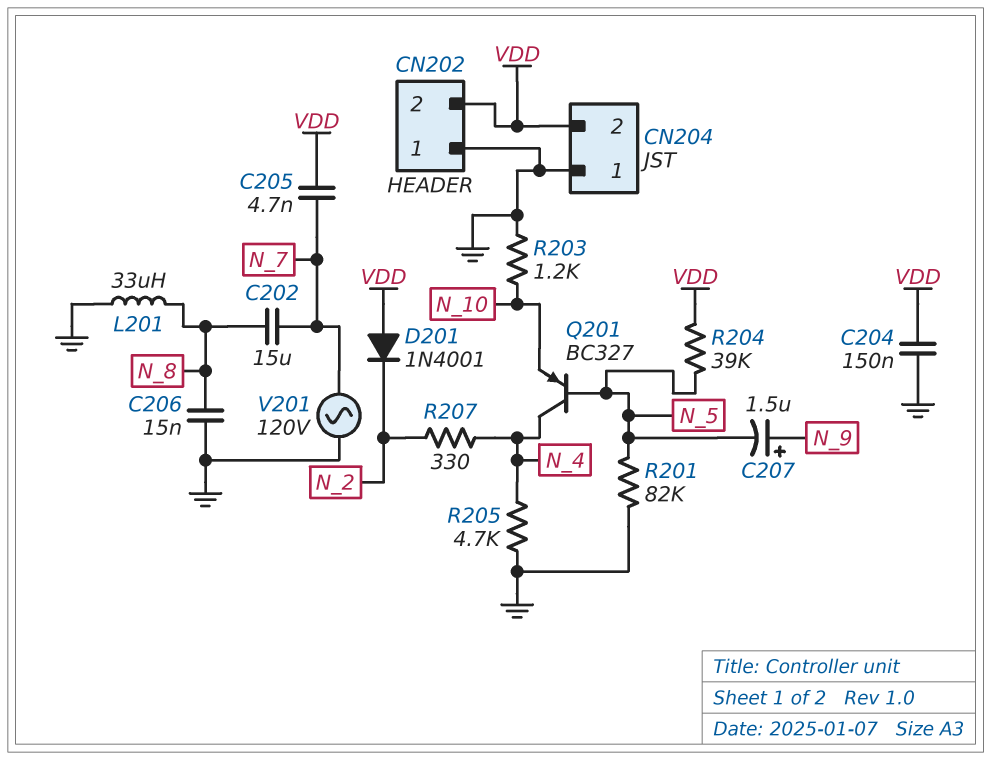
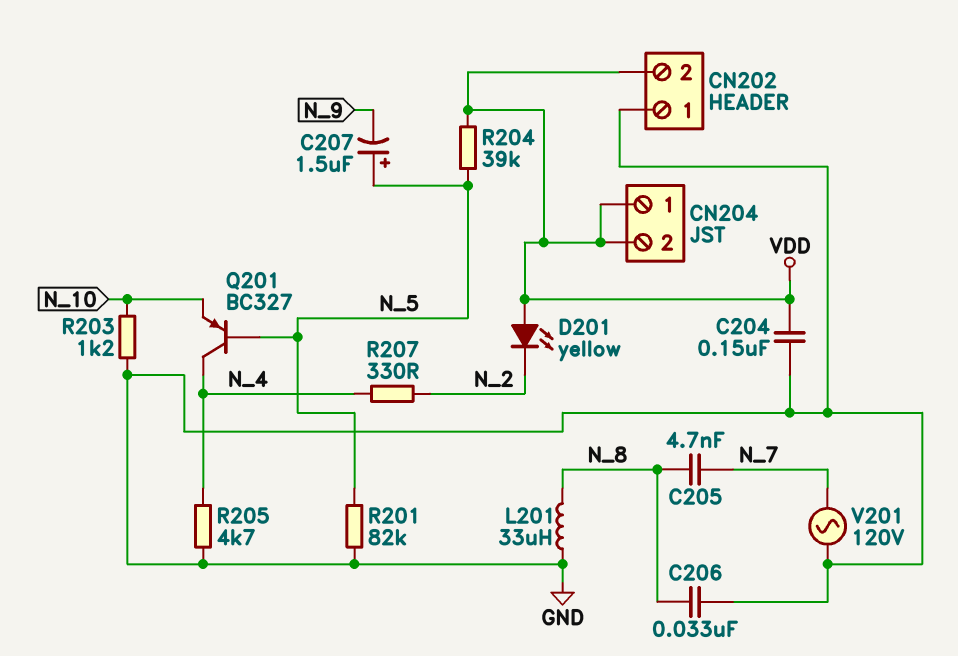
C202: 15uF (N_7, N_8) -> none
C205: 4.7nF (N_7, VDD) -> 4.7nF (N_7, N_8)
C206: 15nF (GND, N_8) -> 33nF (GND, N_8)
C207: 1.5uF (plus N_9, minus N_5) -> 1.5uF (plus N_5, minus N_9)
CN204 pin 1: GND -> VDD
D201: diode 1N4001 (A VDD, K N_2) -> LED yellow (A VDD, K N_2)

